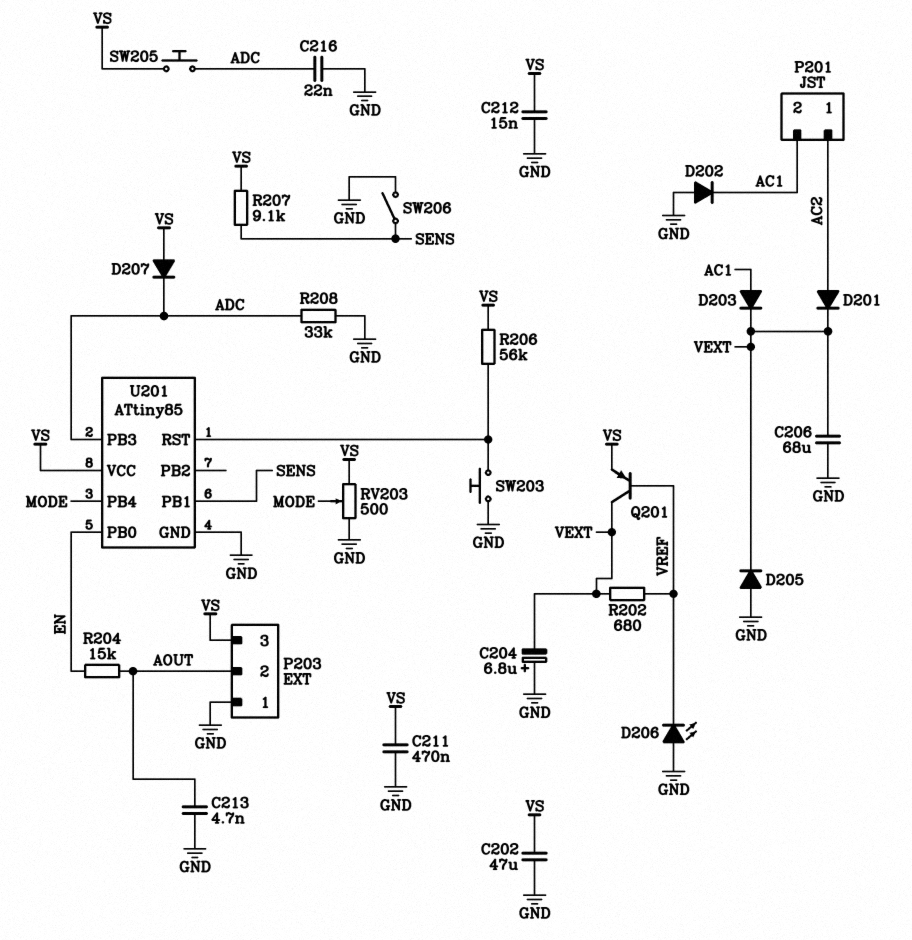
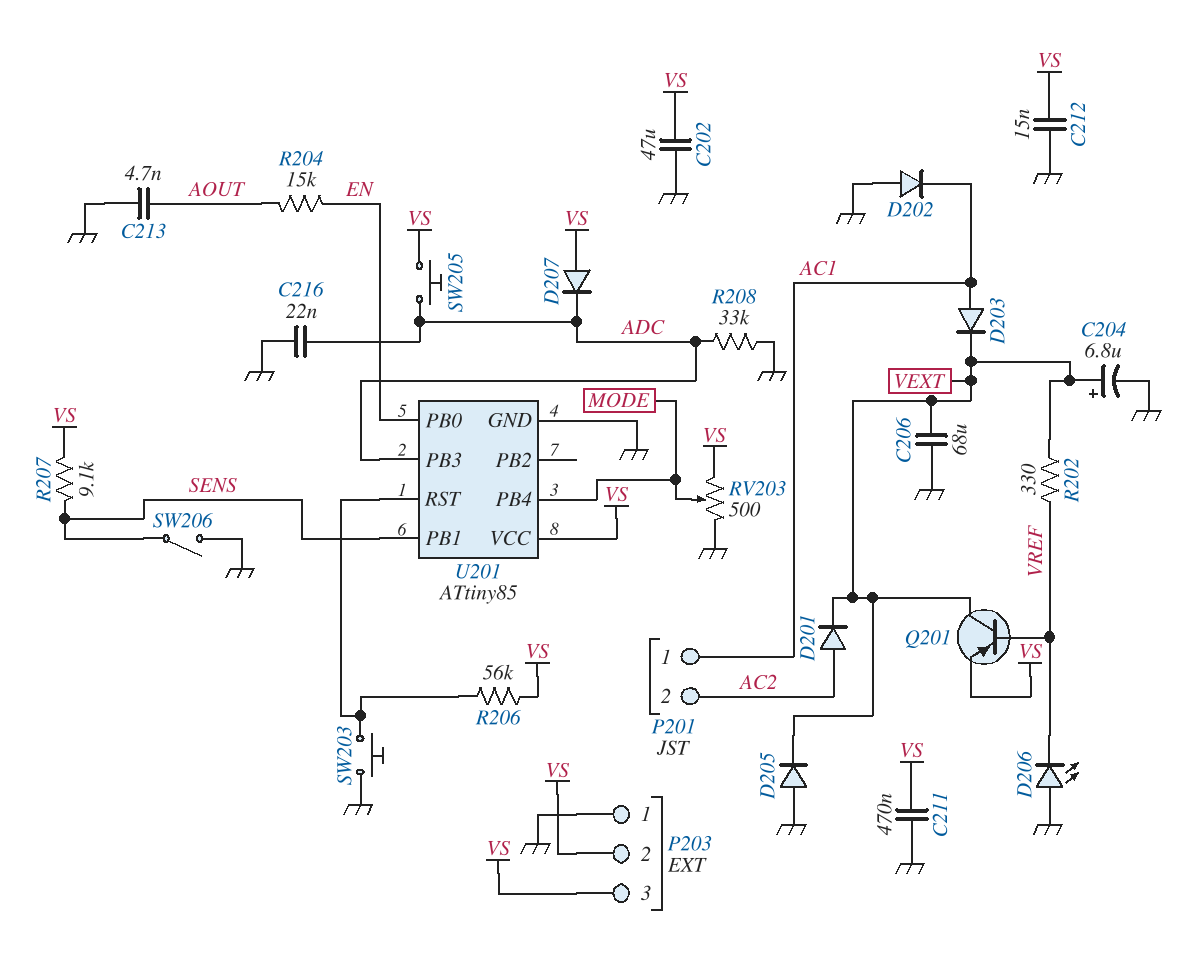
C204: 6.8uF (plus GND, minus VEXT) -> 6.8uF (plus VEXT, minus GND)
P201 pin 1: AC2 -> AC1
P201 pin 2: AC1 -> AC2
P203 pin 2: AOUT -> VS
R202: 680 (VEXT, VREF) -> 330 (VEXT, VREF)

